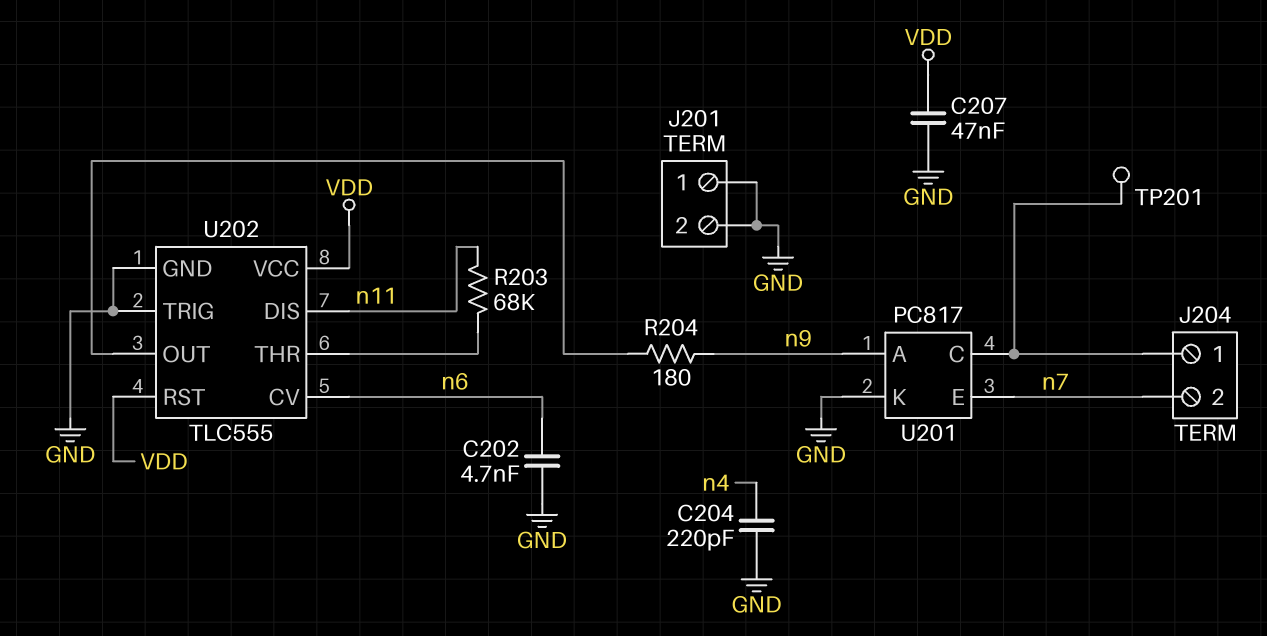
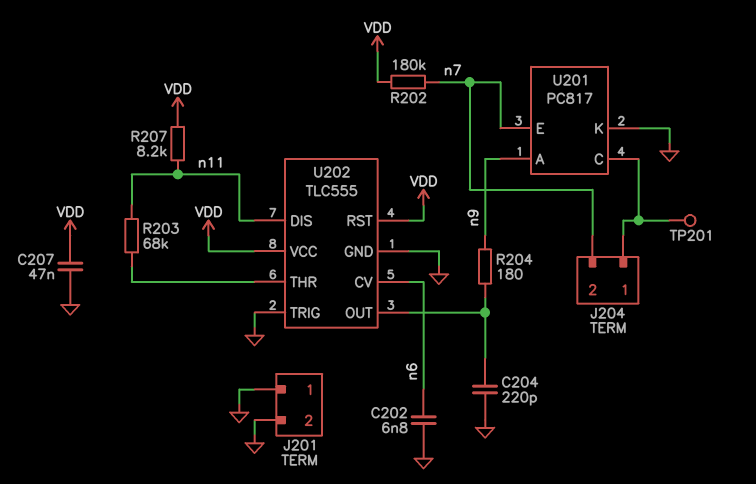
C202: 4.7nF (GND, n6) -> 6.8nF (GND, n6)
C204: 220pF (GND, n4) -> 220pF (GND, U202/OUT)
R202: none -> 180k (VDD, n7)
R207: none -> 8.2k (VDD, n11)

